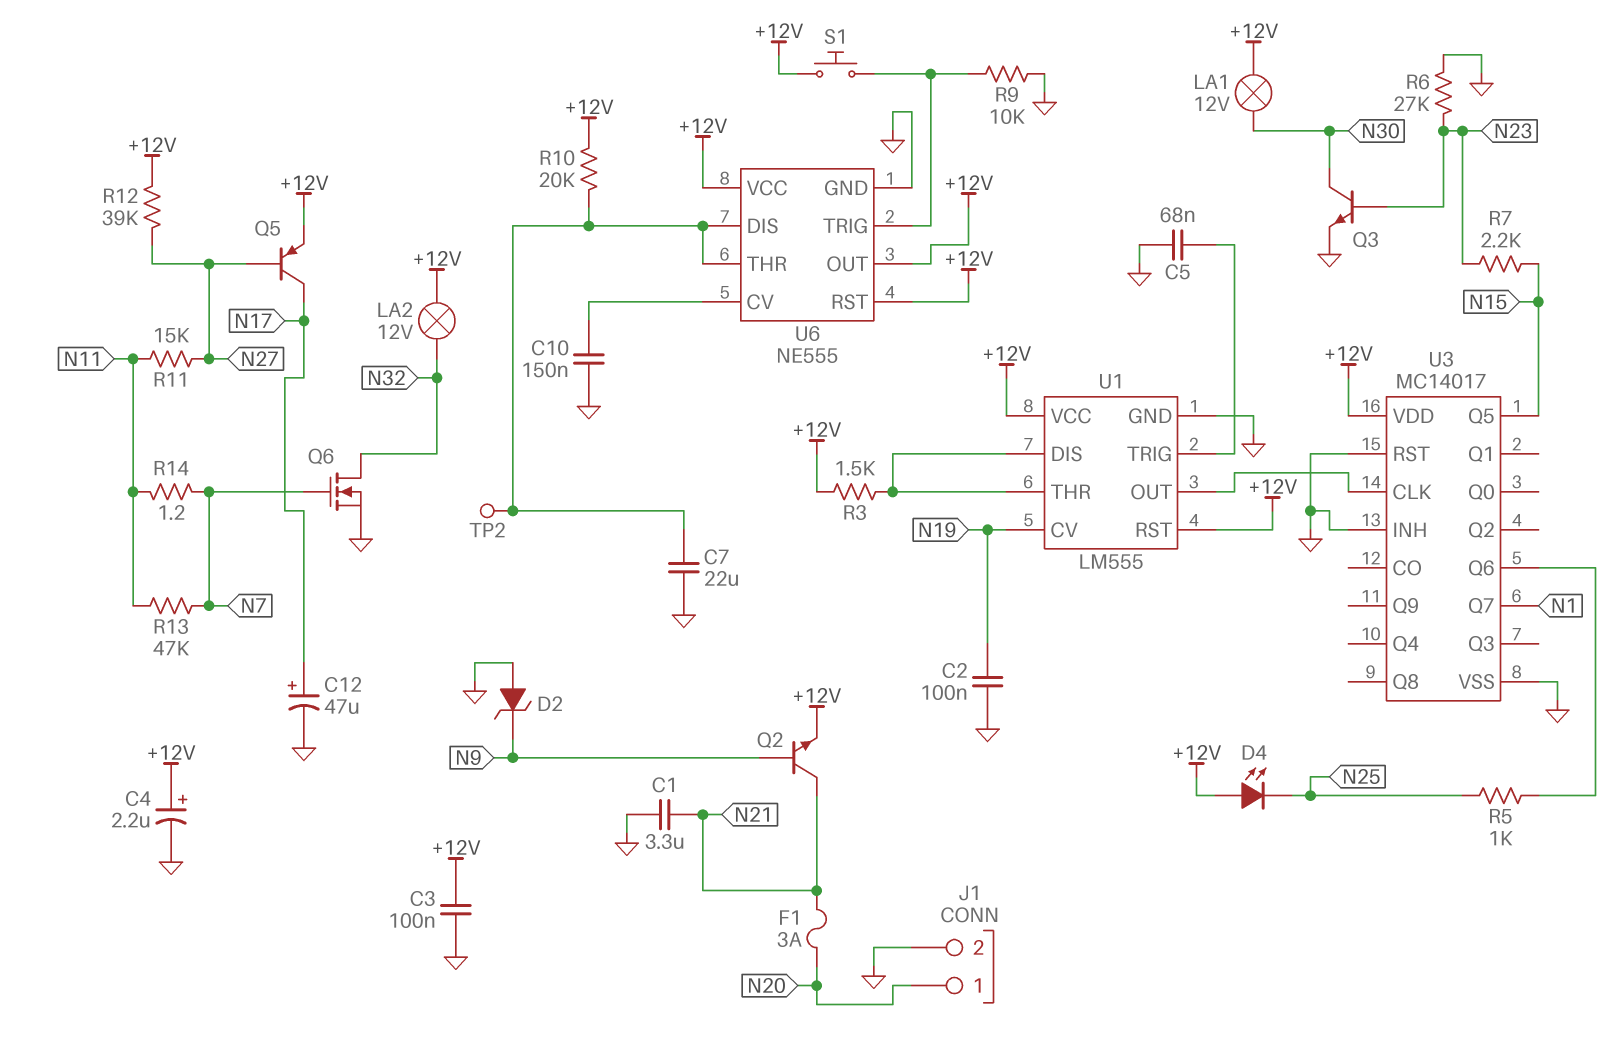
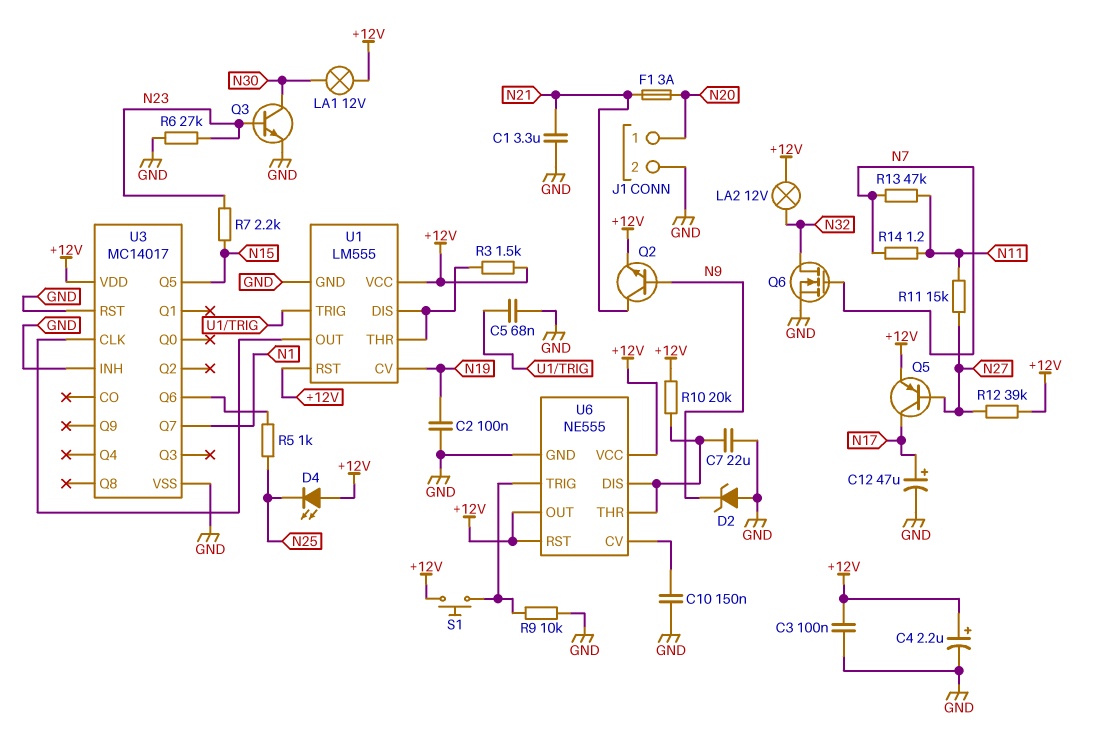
TP2: test point (U6/DIS) -> none

